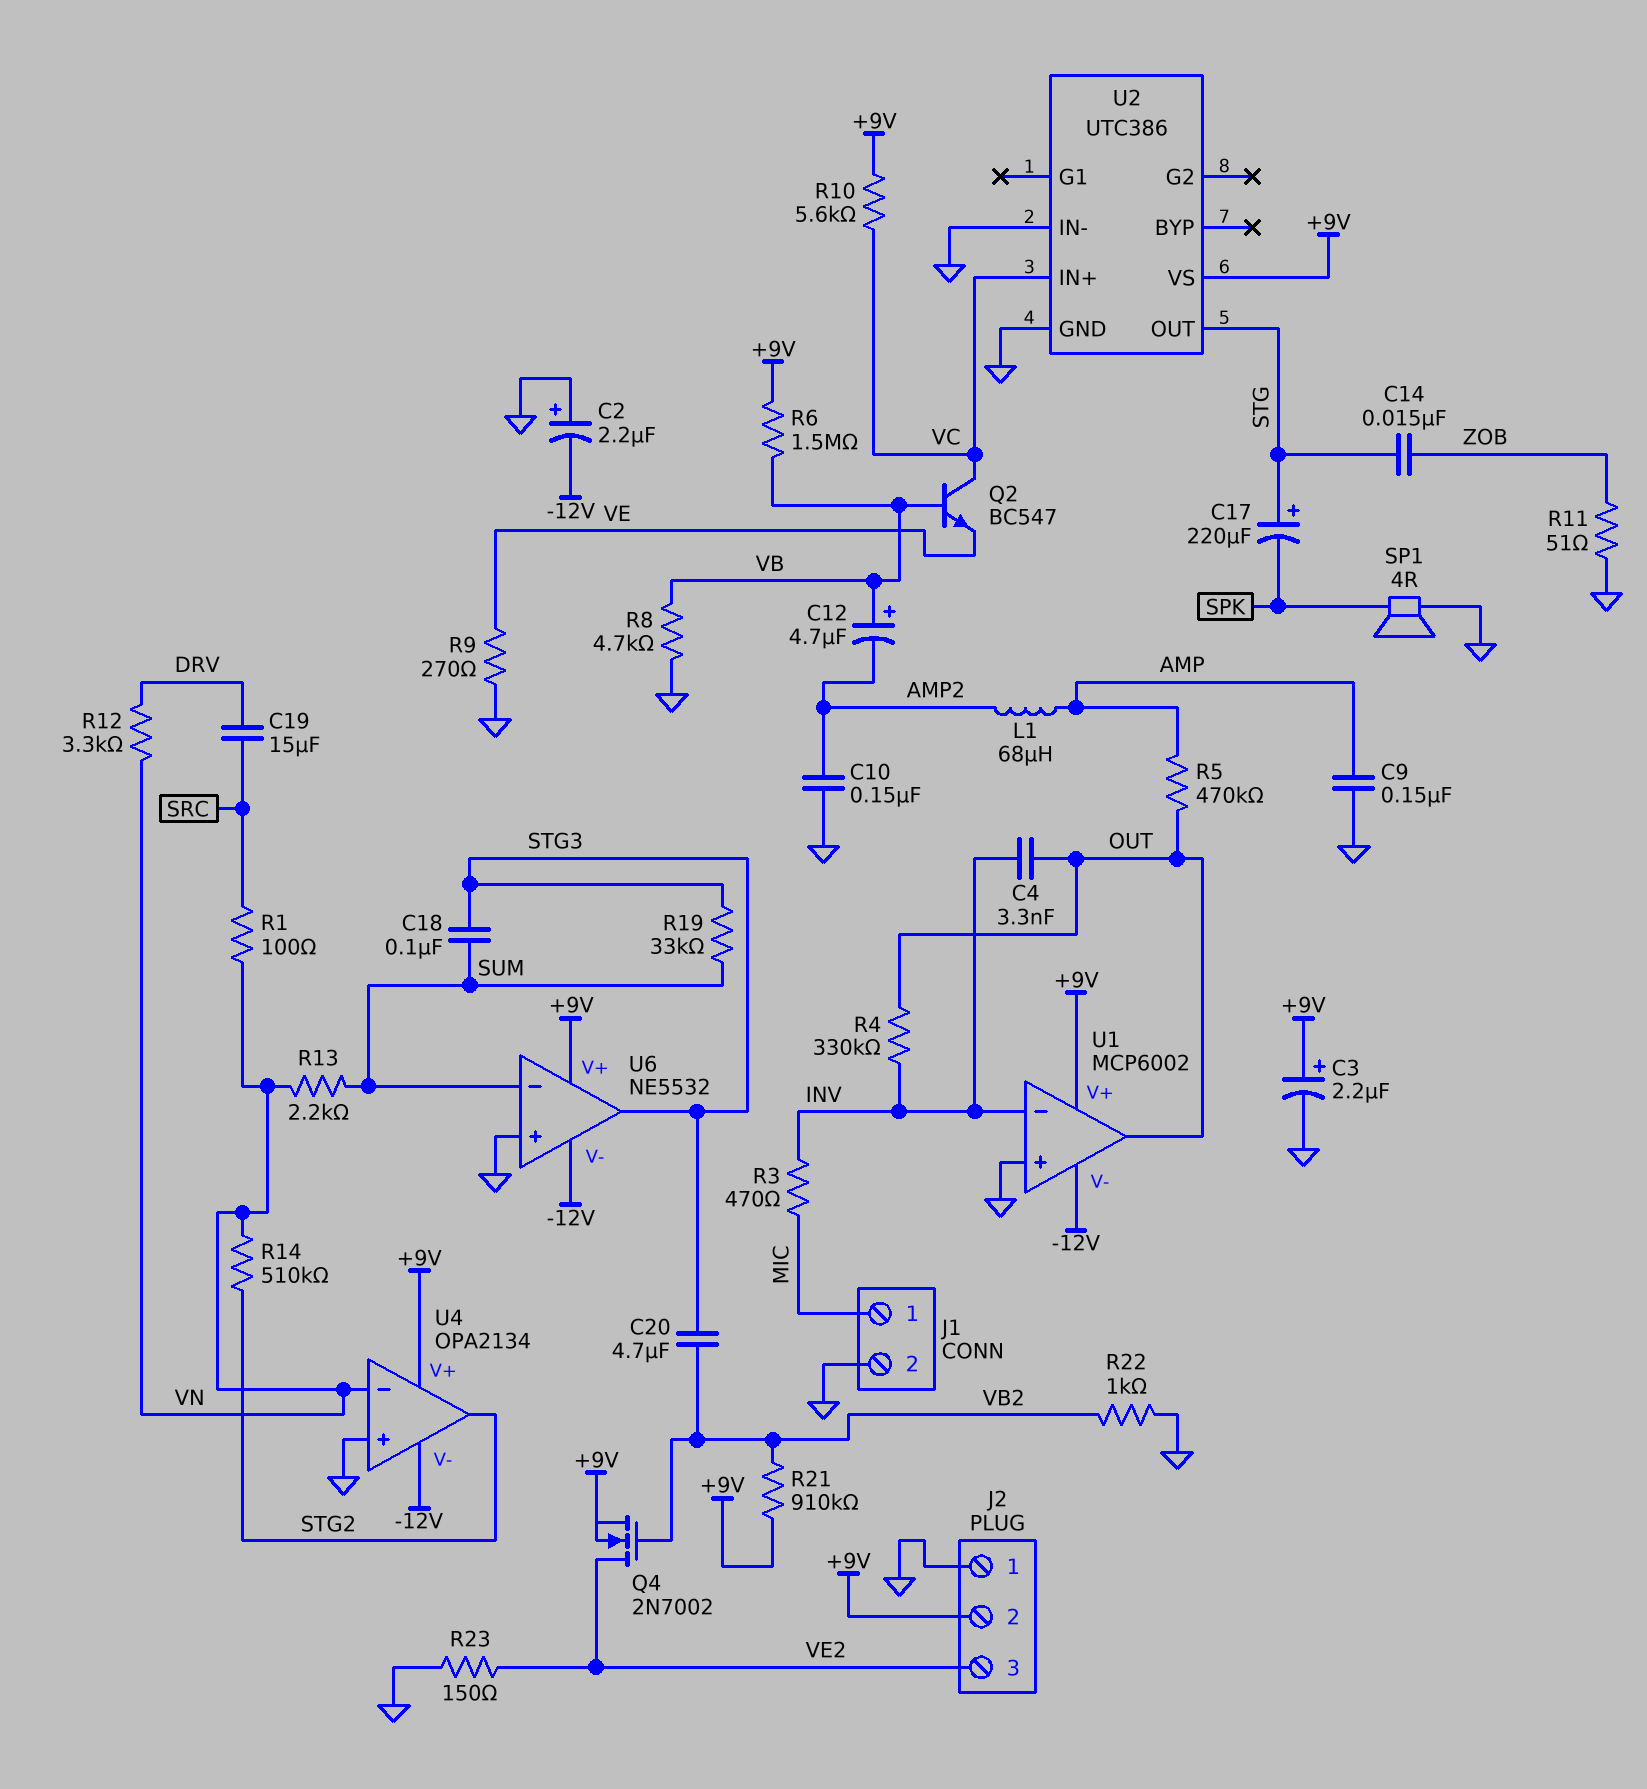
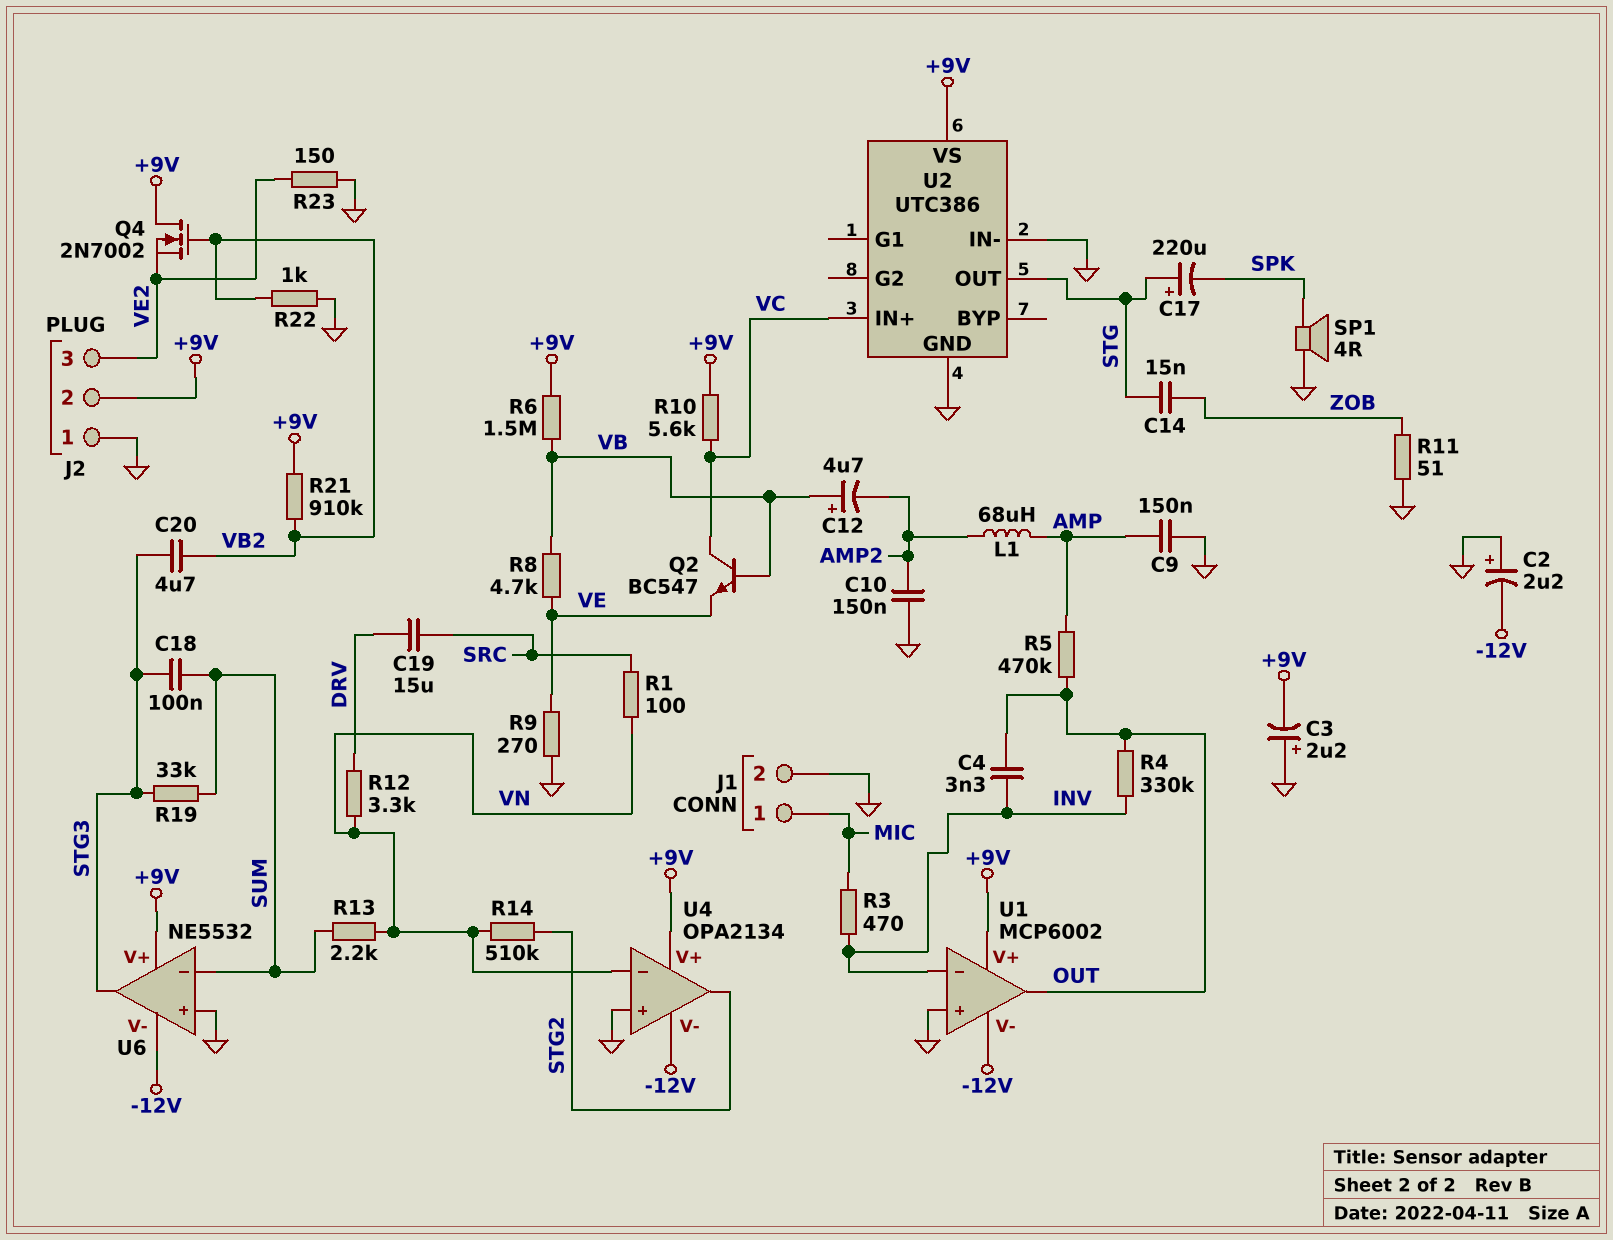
C3: 2.2uF (plus +9V, minus GND) -> 2.2uF (plus GND, minus +9V)
Q4: NMOS 2N7002 (G VB2, D VE2, S +9V) -> NMOS 2N7002 (G VB2, D +9V, S VE2)
R8: 4.7k (GND, VB) -> 4.7k (VB, VE)

